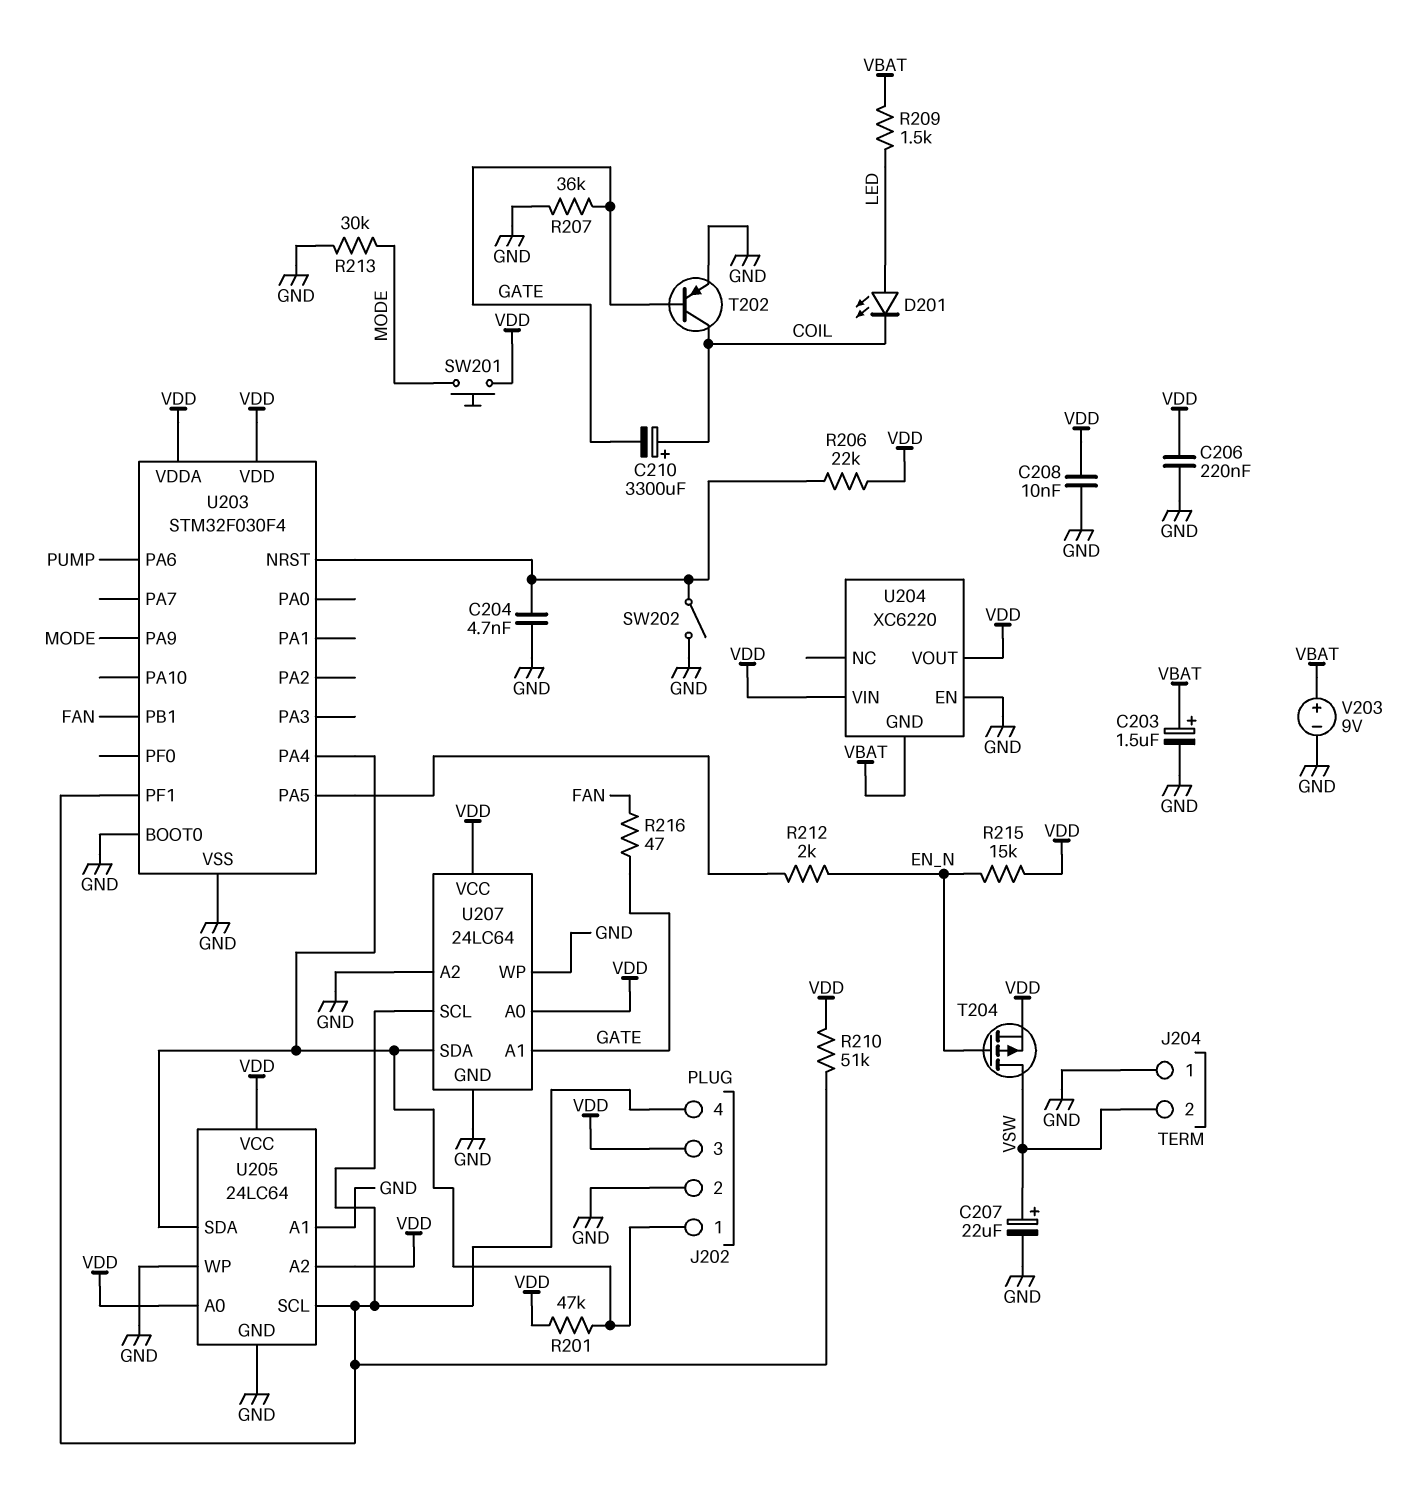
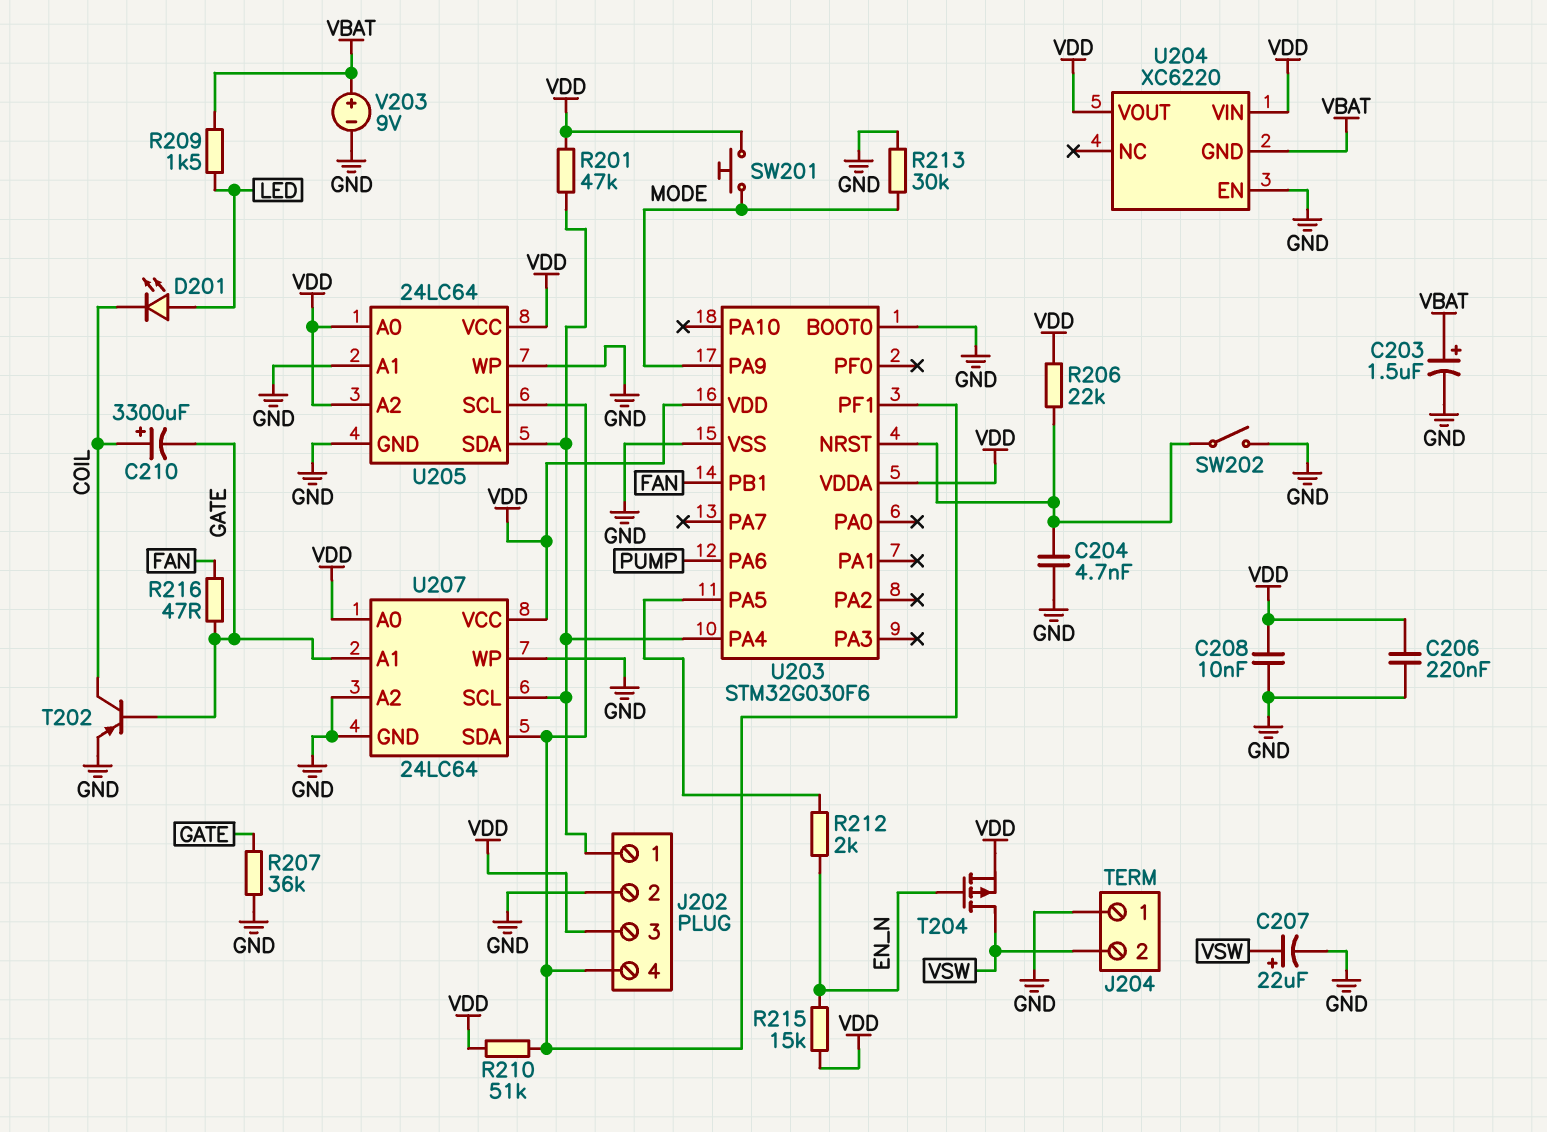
U203: STM32F030F4 -> STM32G030F6
U207 pin SCL: J202/4 -> J202/1
U207 pin SDA: J202/1 -> J202/4

